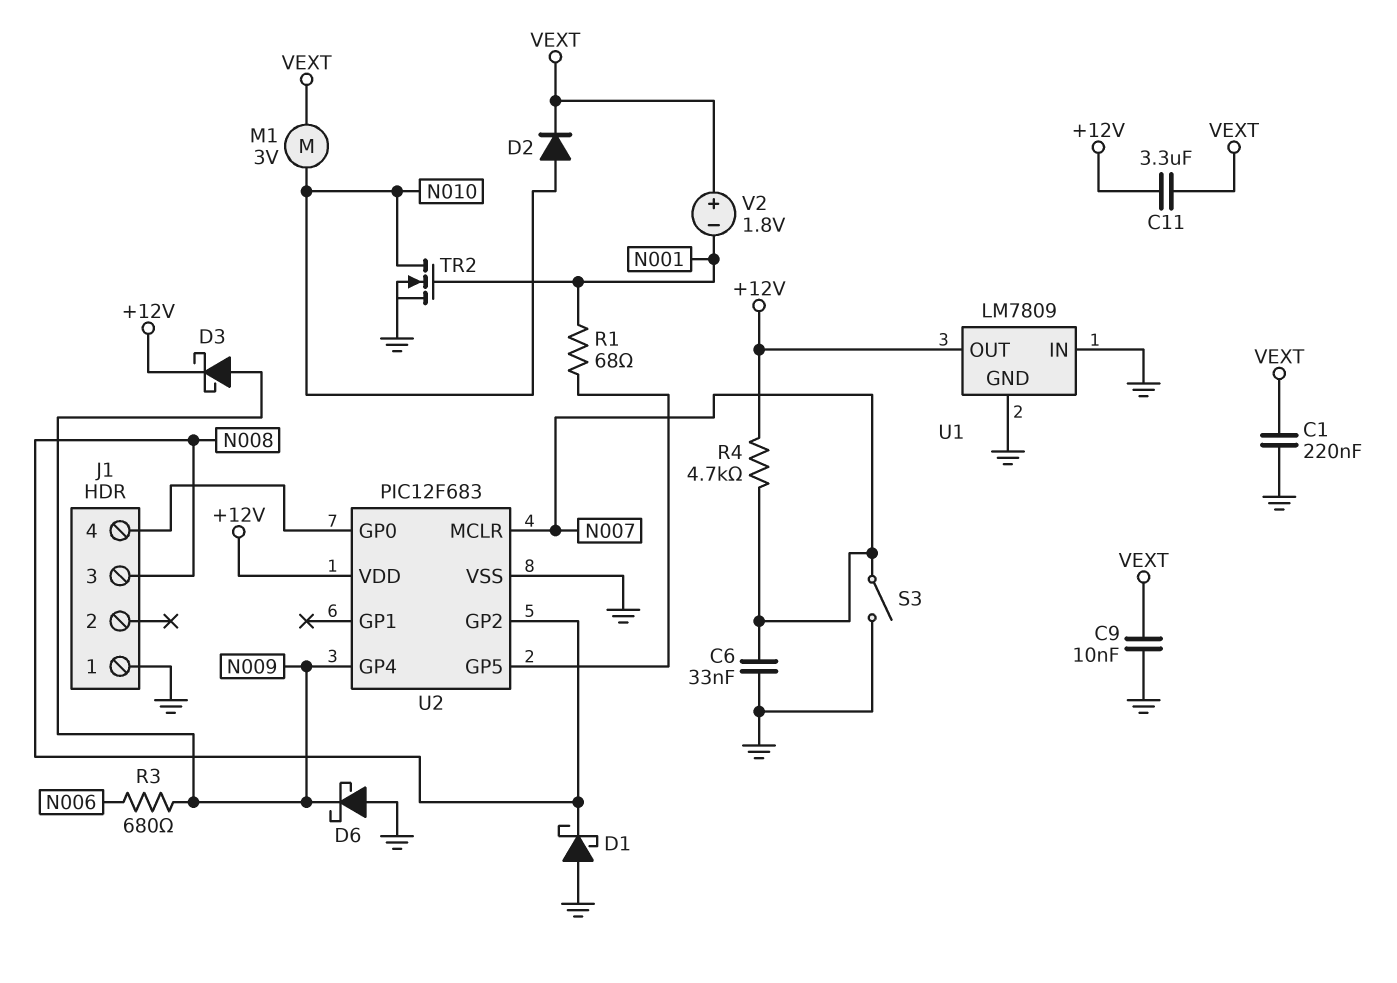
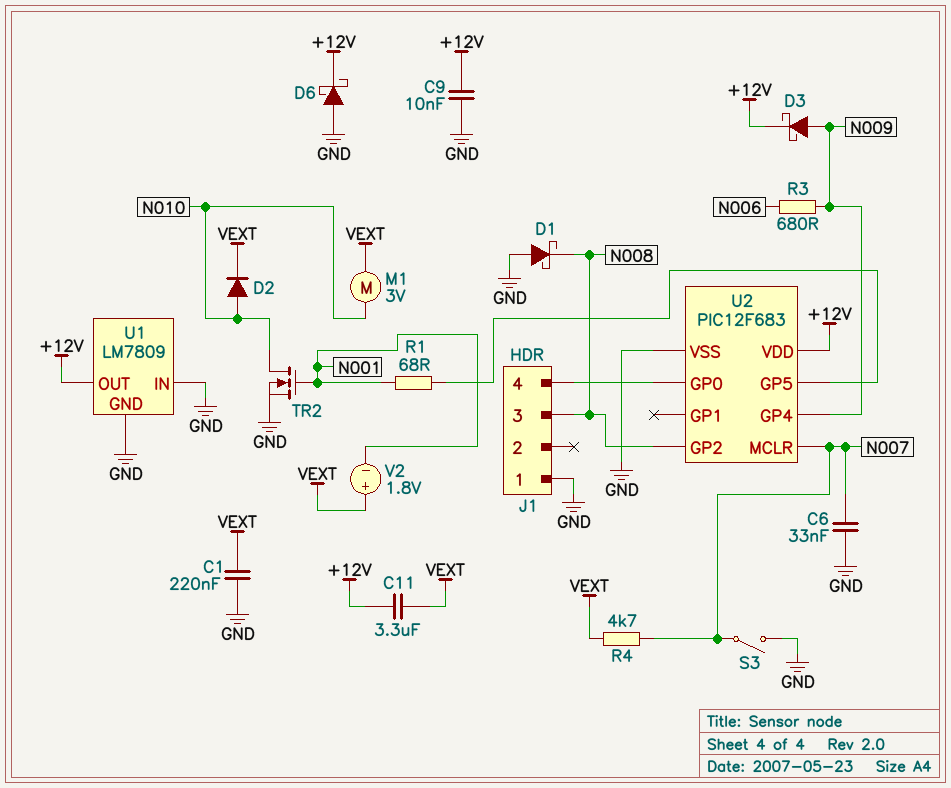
C9: 10nF (GND, VEXT) -> 10nF (+12V, GND)
D6: schottky (A GND, K N009) -> schottky (A GND, K +12V)
R4: 4.7k (+12V, N007) -> 4.7k (N007, VEXT)

